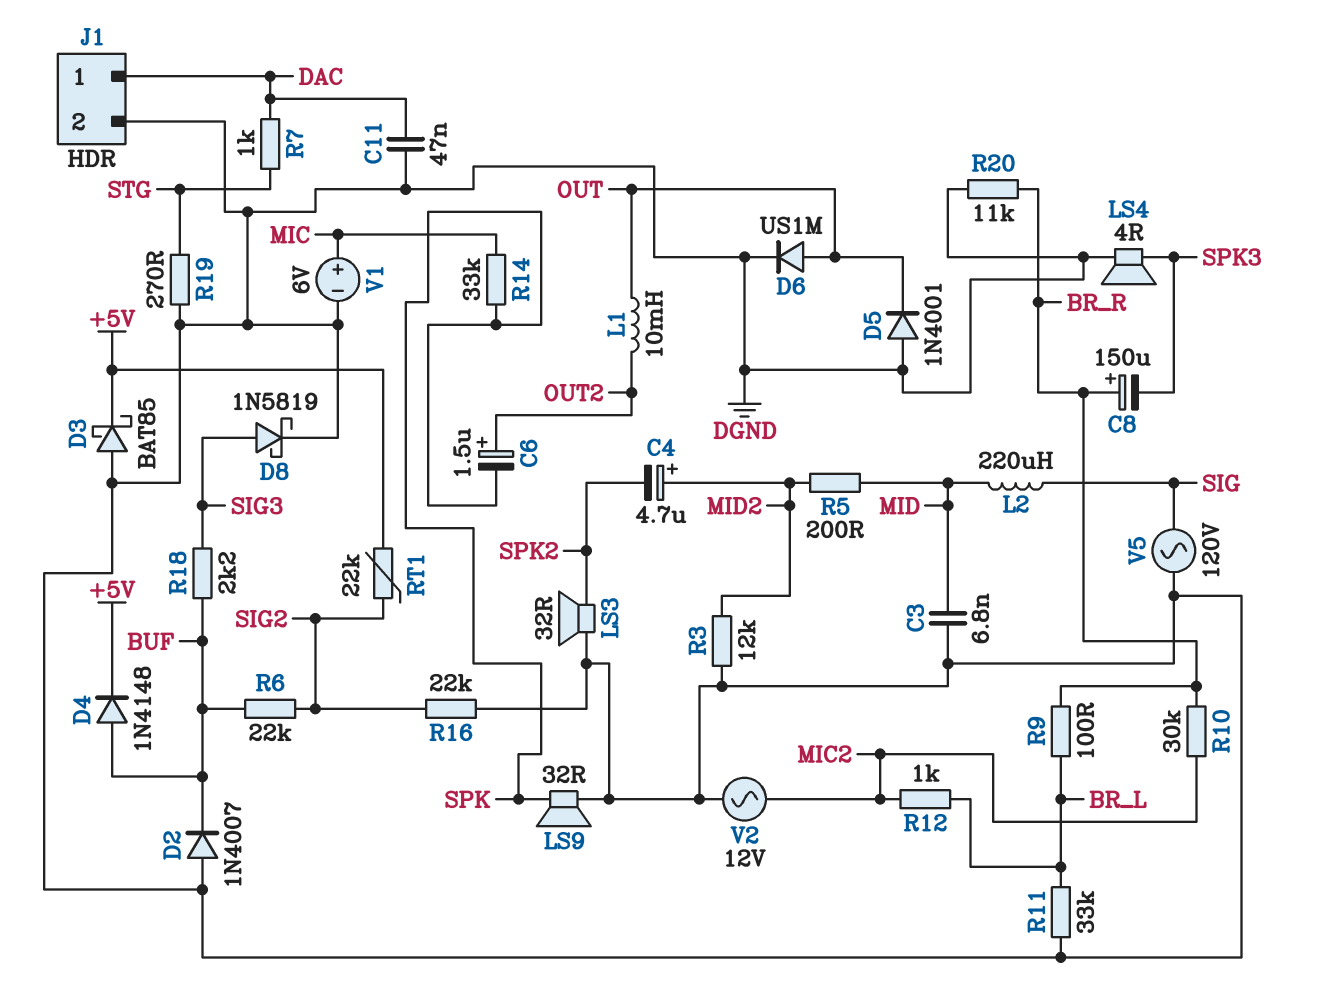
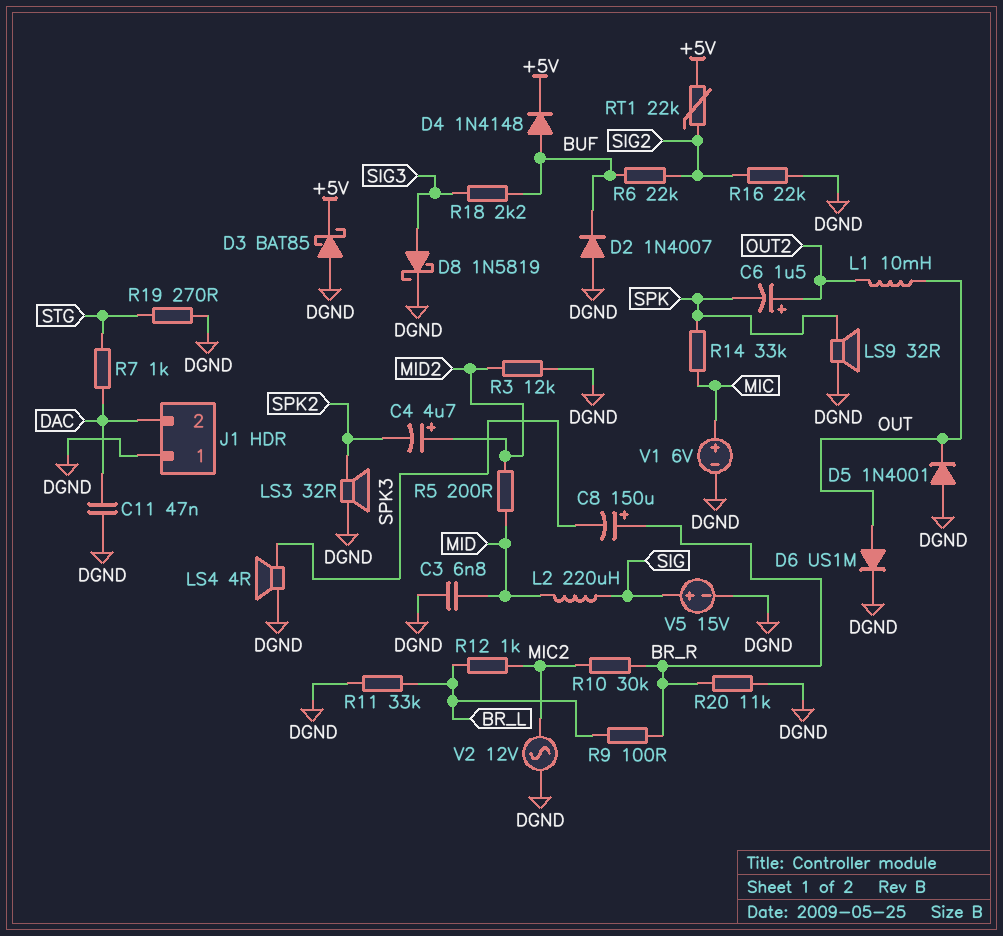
J1 pin 1: DAC -> DGND
J1 pin 2: DGND -> DAC
V5: AC 120V (DGND, SIG) -> 15V (plus SIG, minus DGND)

